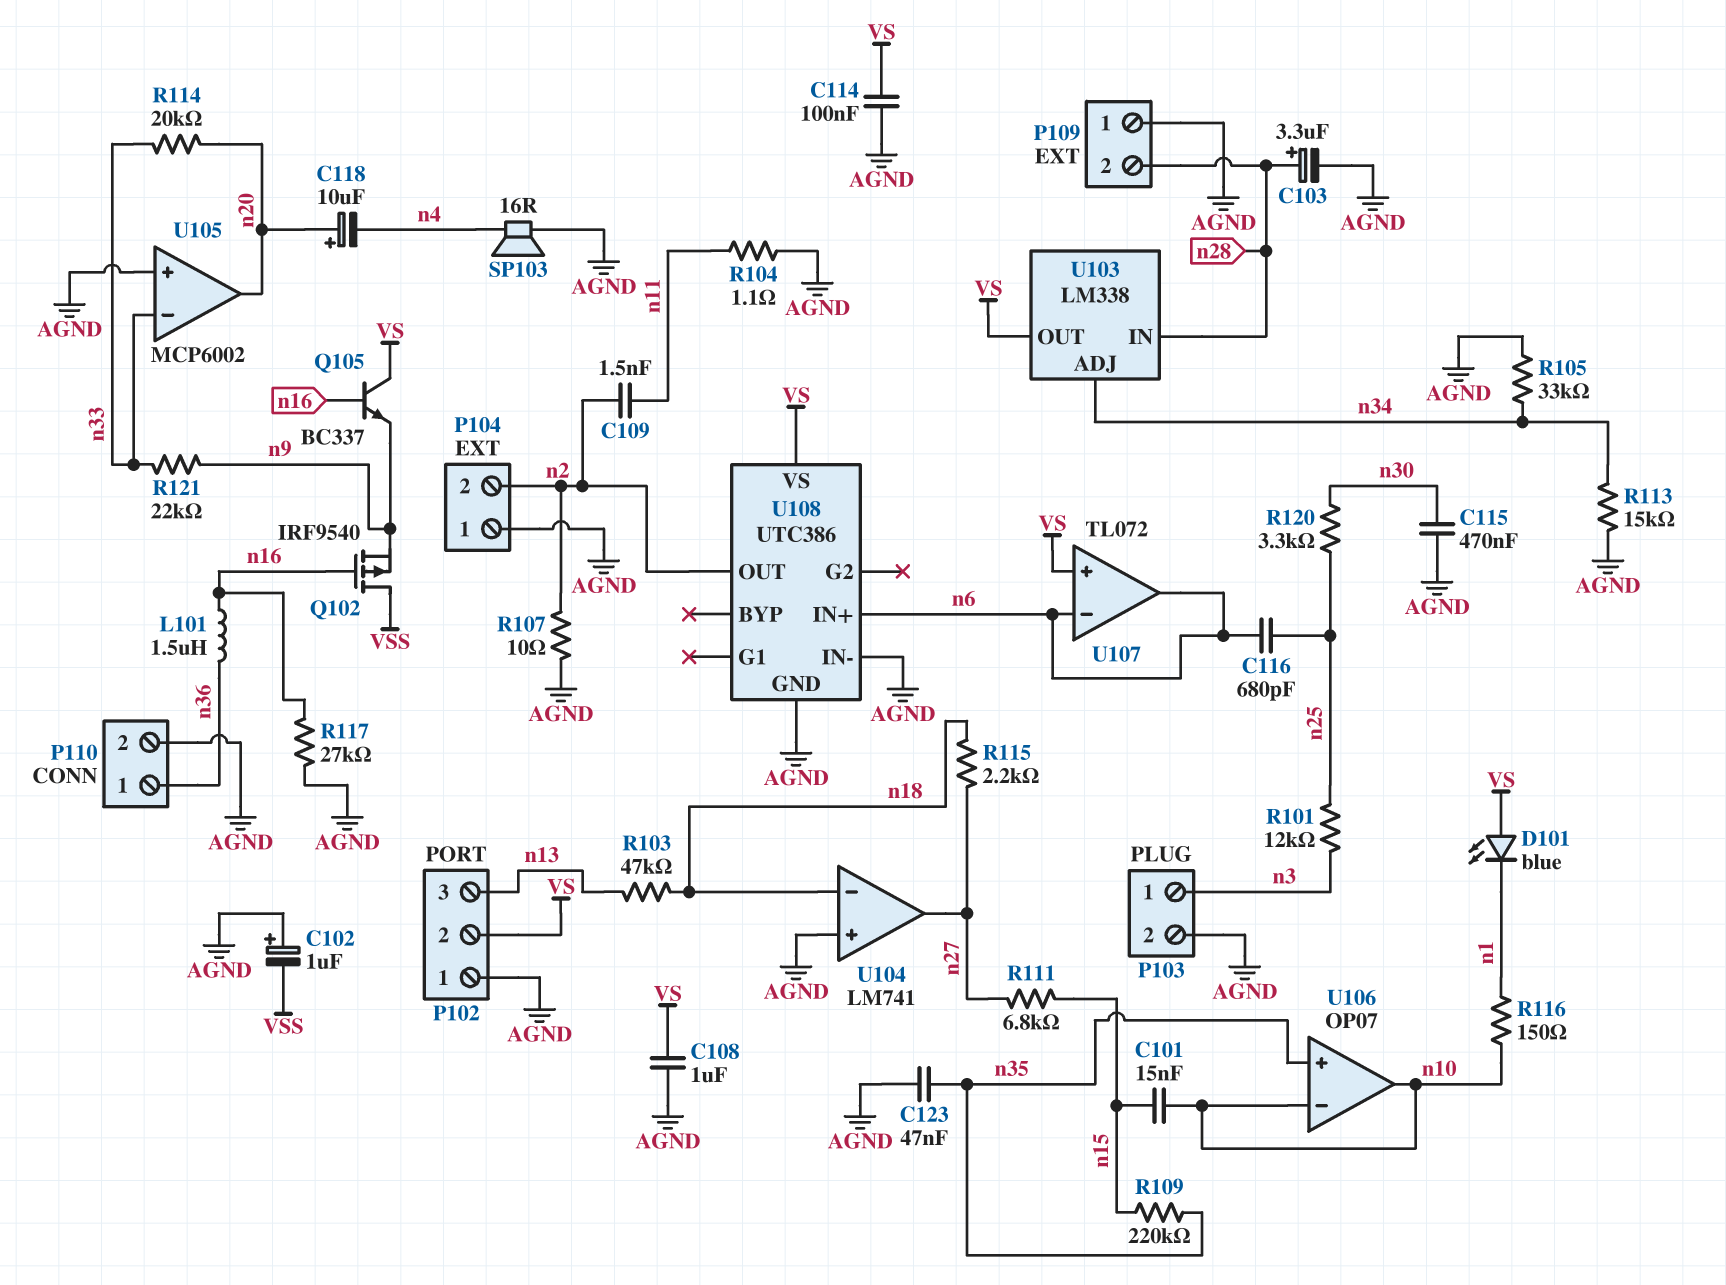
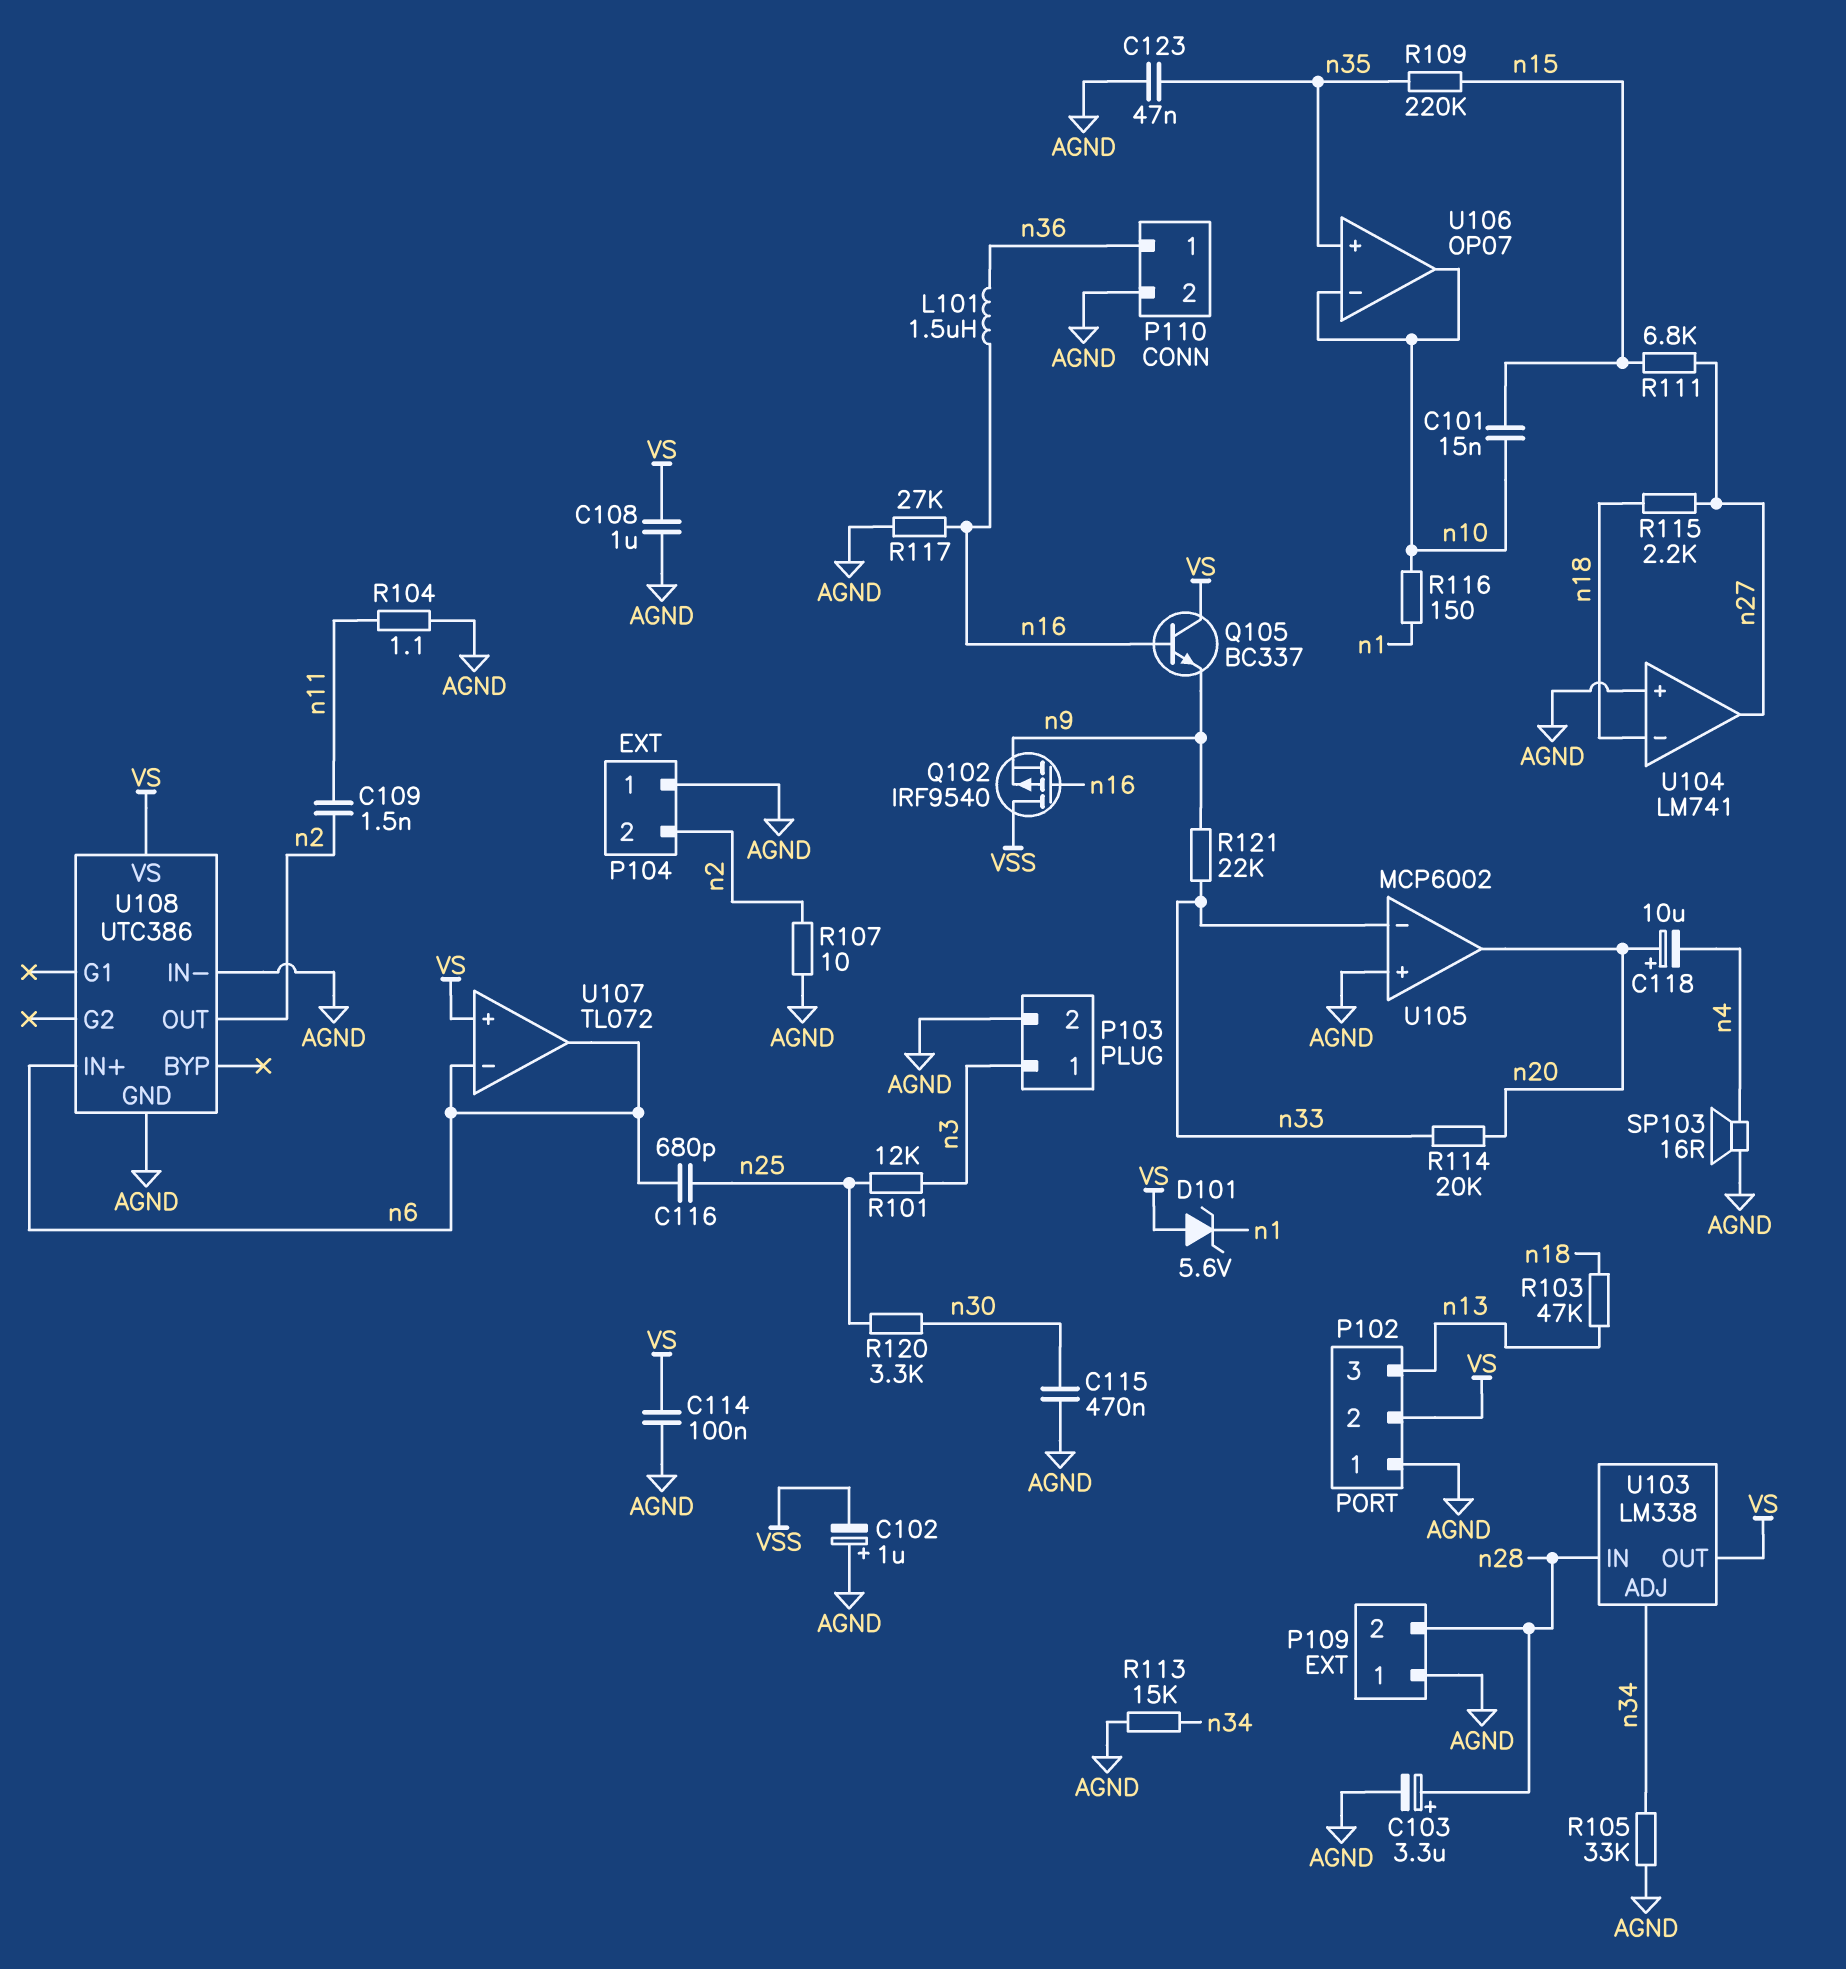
D101: LED blue (A VS, K n1) -> zener 5.6V (A VS, K n1)

